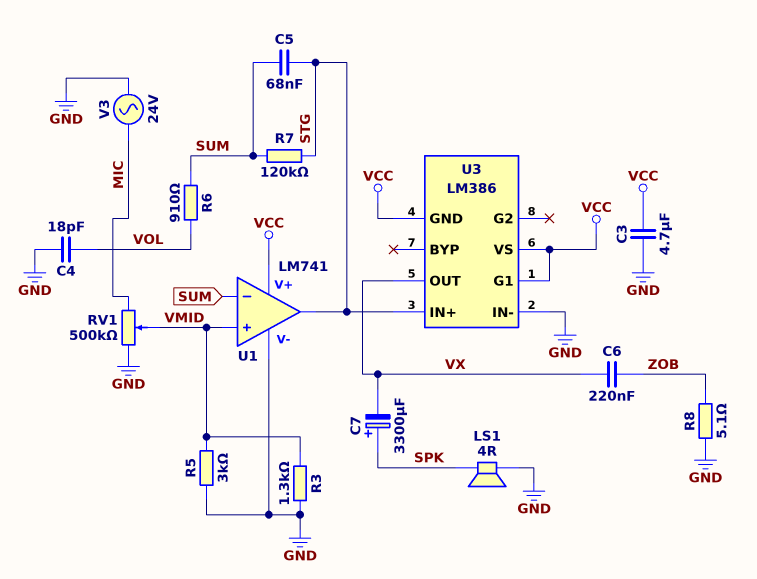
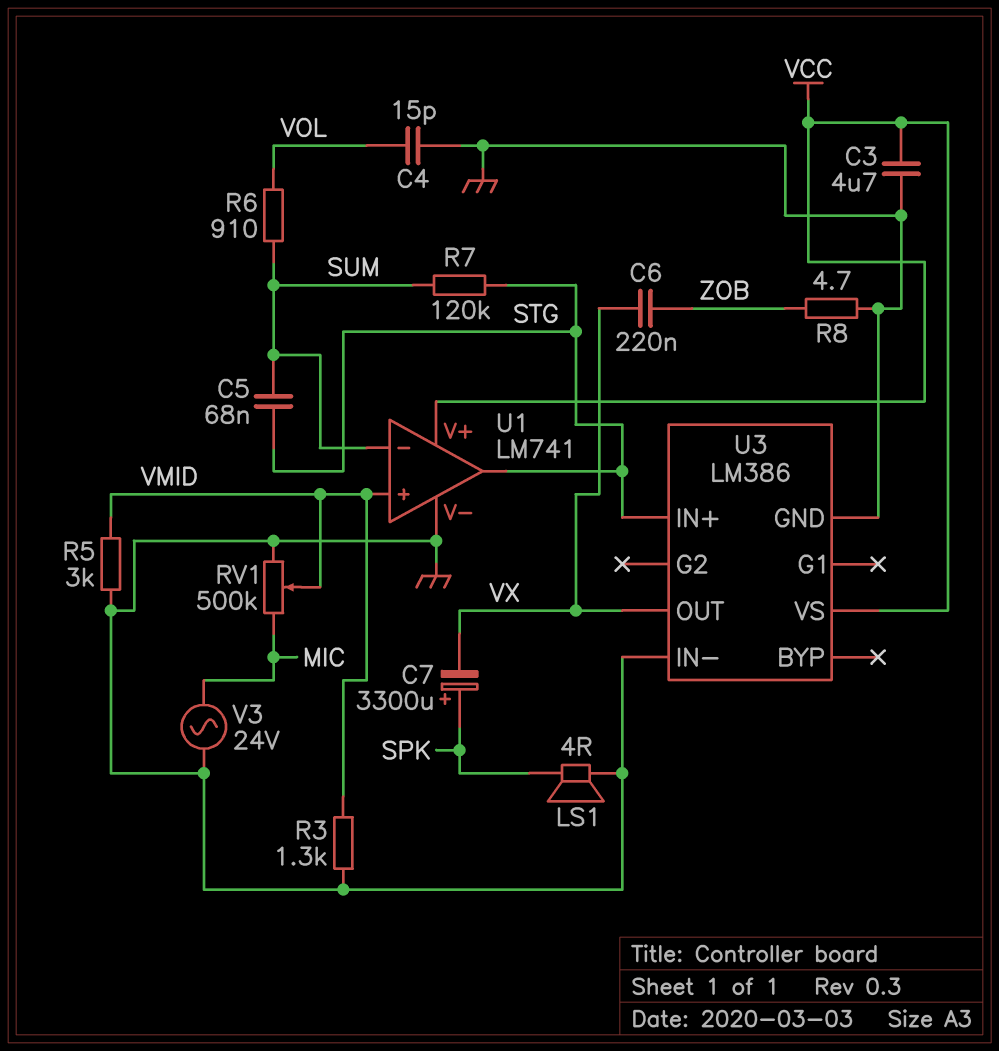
C4: 18pF (GND, VOL) -> 15pF (GND, VOL)
R8: 5.1 (GND, ZOB) -> 4.7 (GND, ZOB)
U3 pin G1: VCC -> none
U3 pin GND: VCC -> GND

